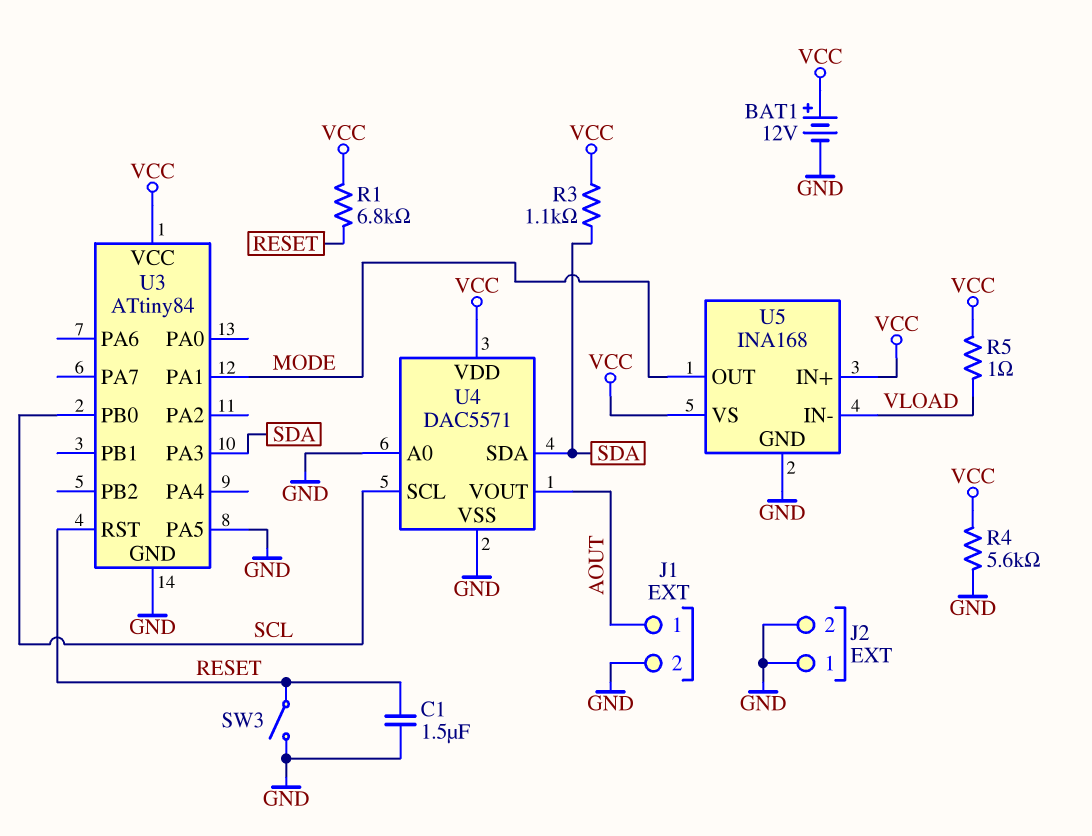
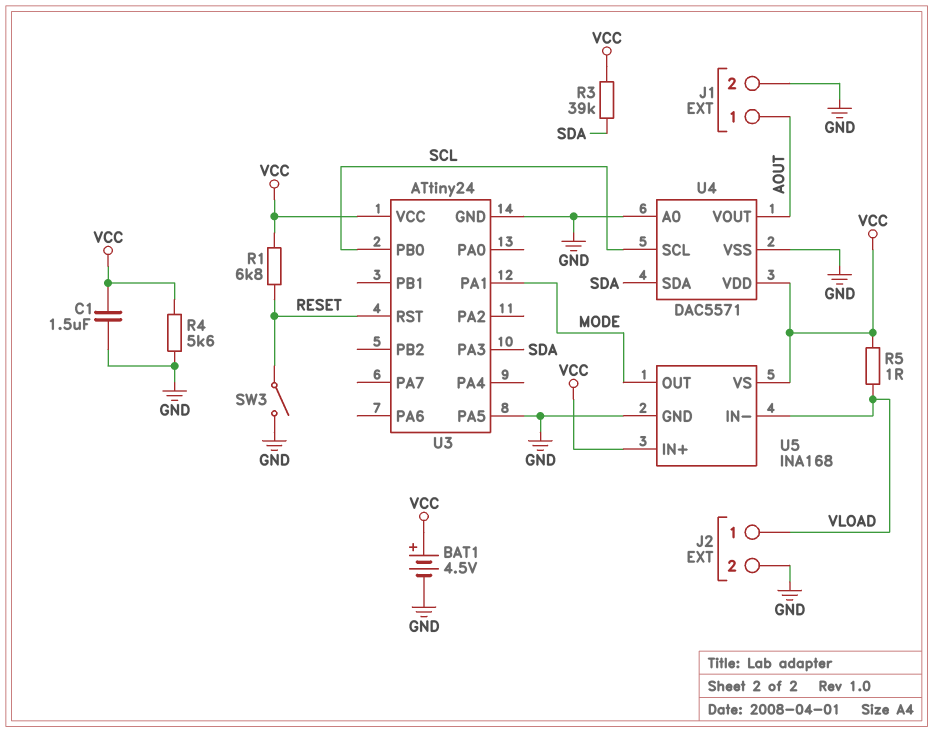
BAT1: 12V (plus VCC, minus GND) -> 4.5V (plus VCC, minus GND)
C1: 1.5uF (GND, RESET) -> 1.5uF (GND, VCC)
J2 pin 1: GND -> VLOAD
R3: 1.1k (SDA, VCC) -> 39k (SDA, VCC)
U3: ATtiny84 -> ATtiny24

